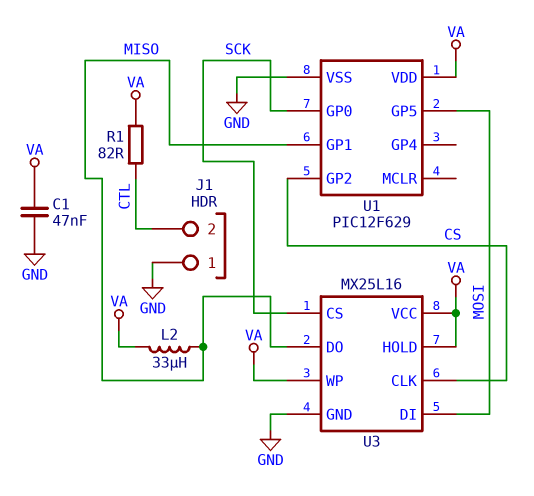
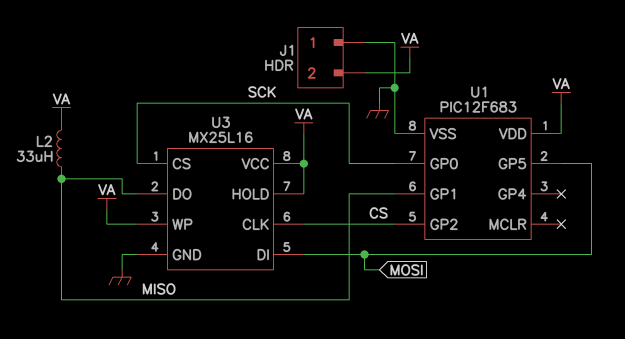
C1: 47nF (GND, VA) -> none
J1 pin 2: CTL -> VA
R1: 82 (CTL, VA) -> none
U1: PIC12F629 -> PIC12F683

